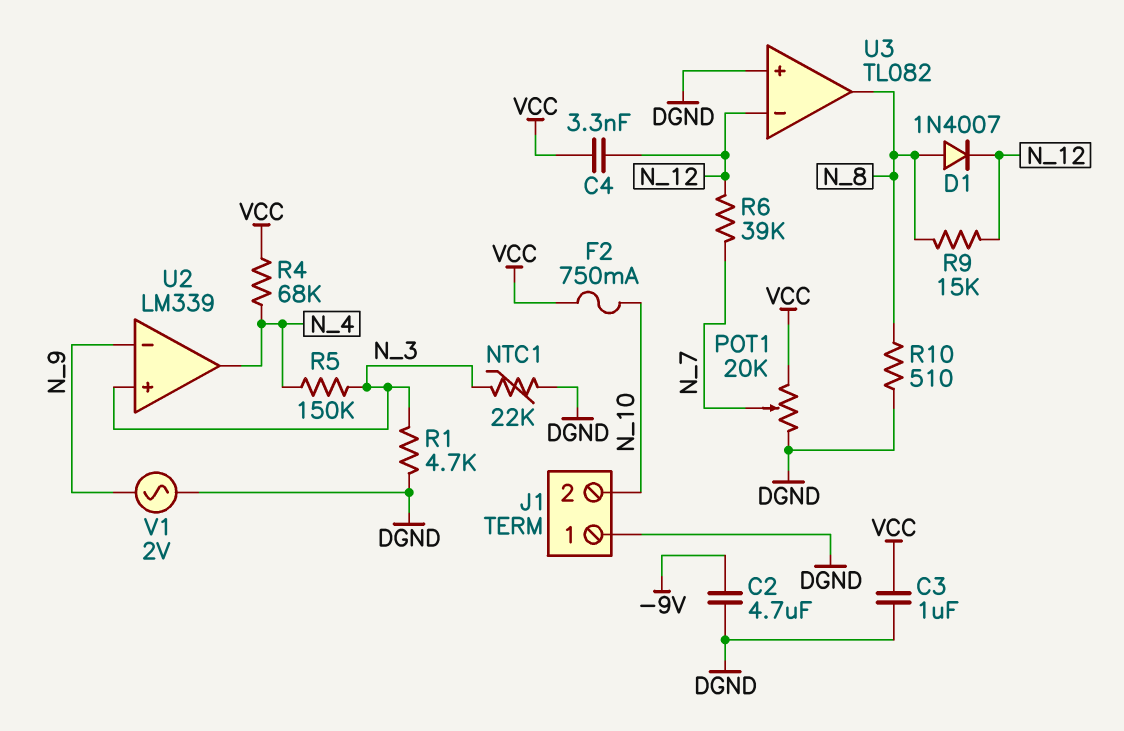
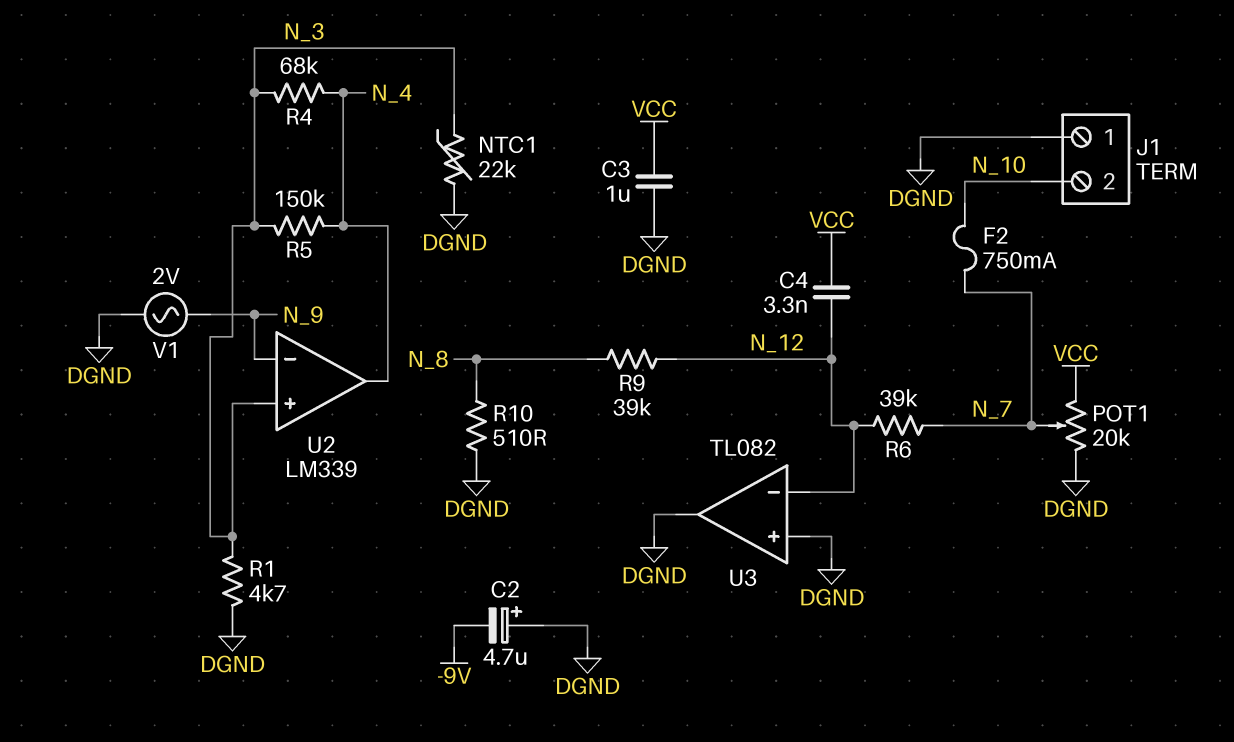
C2: 4.7uF (-9V, DGND) -> 4.7uF (plus DGND, minus -9V)
D1: diode 1N4007 (A N_8, K N_12) -> none
F2: 750mA (N_10, VCC) -> 750mA (N_7, N_10)
R4: 68k (N_4, VCC) -> 68k (N_3, N_4)
R9: 15k (N_8, N_12) -> 39k (N_8, N_12)
U3 pin out: N_8 -> DGND

